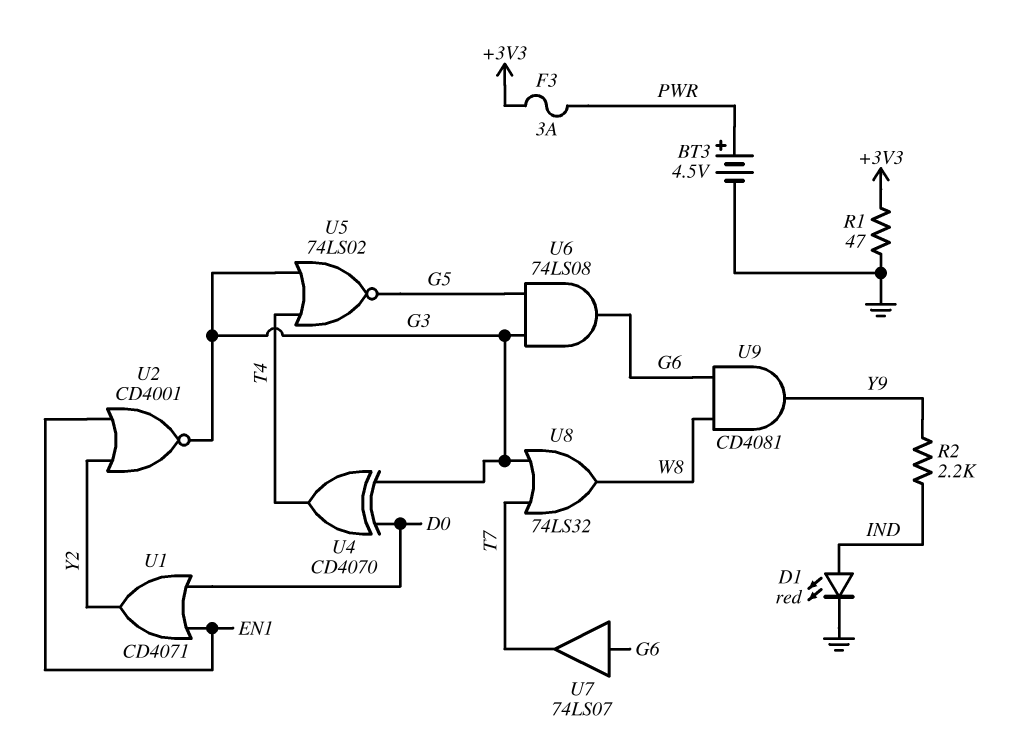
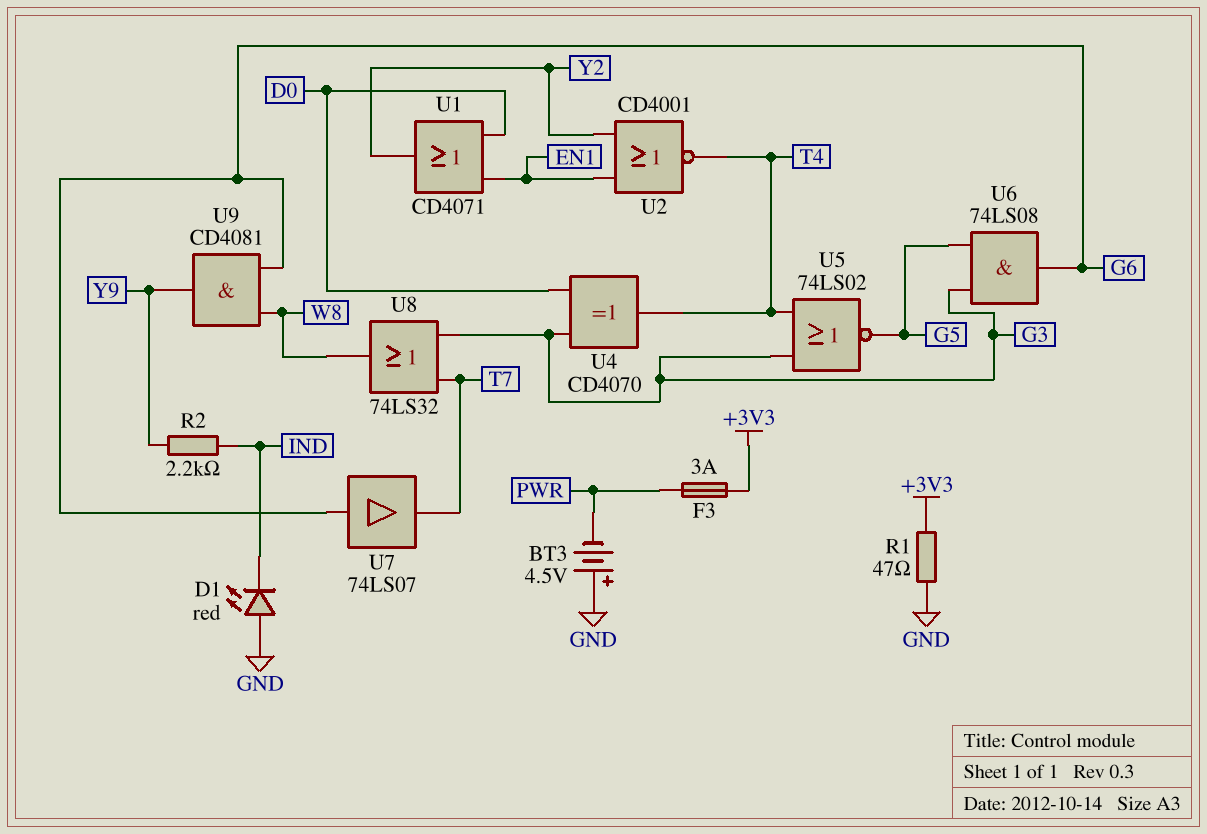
BT3: 4.5V (plus PWR, minus GND) -> 4.5V (plus GND, minus PWR)
D1: LED red (A IND, K GND) -> LED red (A GND, K IND)
U2: NOR CD4001 (in EN1, in Y2, out G3) -> NOR CD4001 (in EN1, in Y2, out T4)

